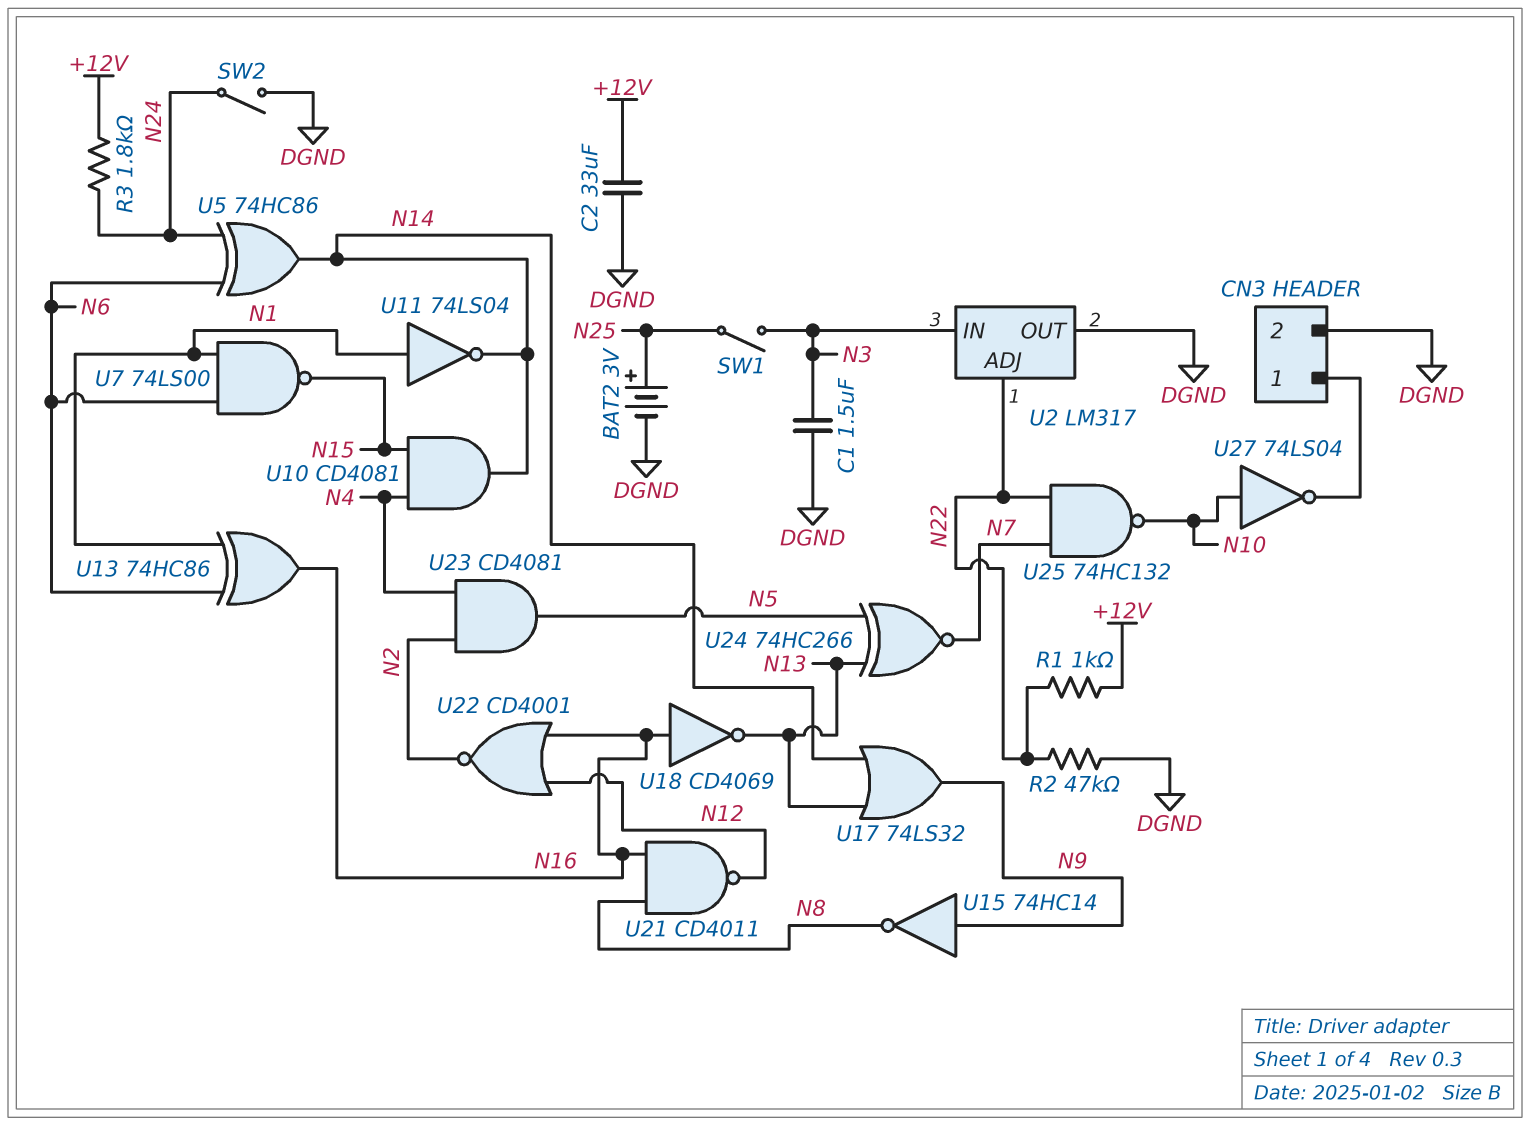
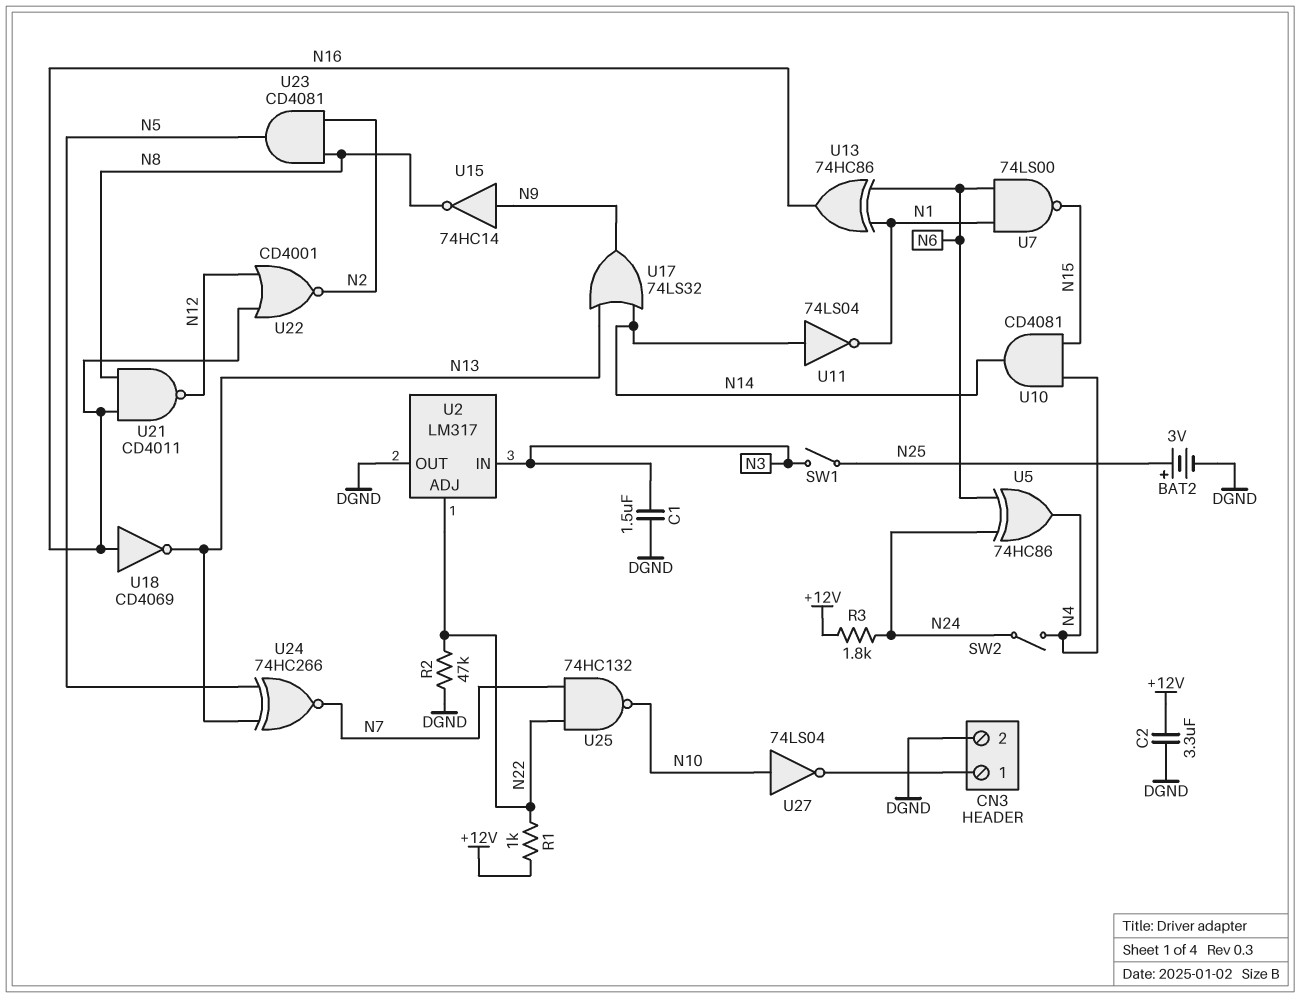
C2: 33uF (+12V, DGND) -> 3.3uF (+12V, DGND)
SW2: switch (DGND, N24) -> switch (N4, N24)
U5: XOR 74HC86 (in N6, in N24, out N14) -> XOR 74HC86 (in N6, in N24, out N4)
U11: NOT 74LS04 (in N1, out N14) -> NOT 74LS04 (in N14, out N1)
U23: AND CD4081 (in N2, in N4, out N5) -> AND CD4081 (in N2, in N8, out N5)

